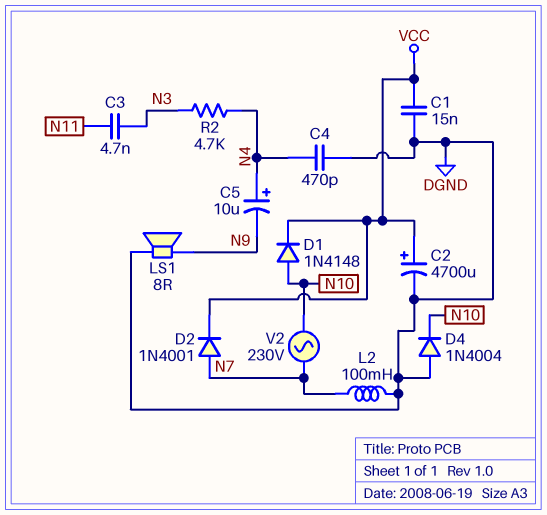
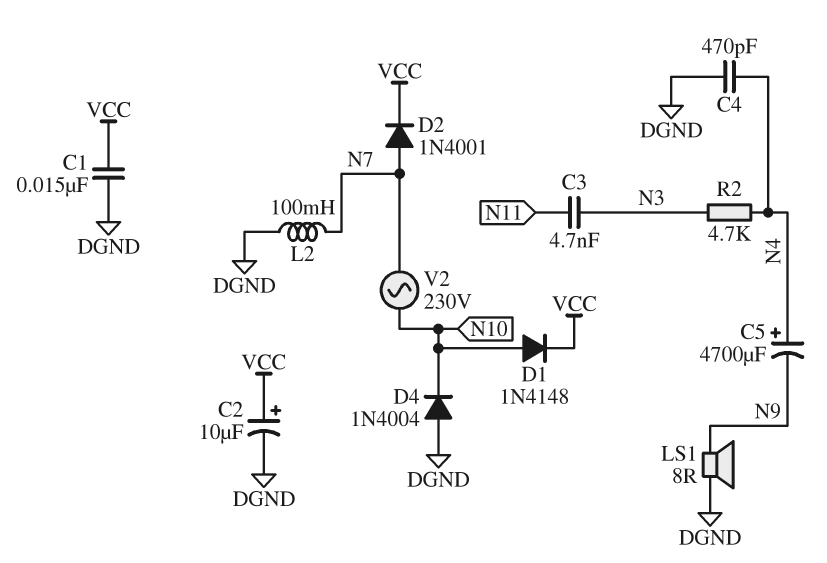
C2: 4700uF (plus VCC, minus DGND) -> 10uF (plus VCC, minus DGND)
C5: 10uF (plus N4, minus N9) -> 4700uF (plus N4, minus N9)

